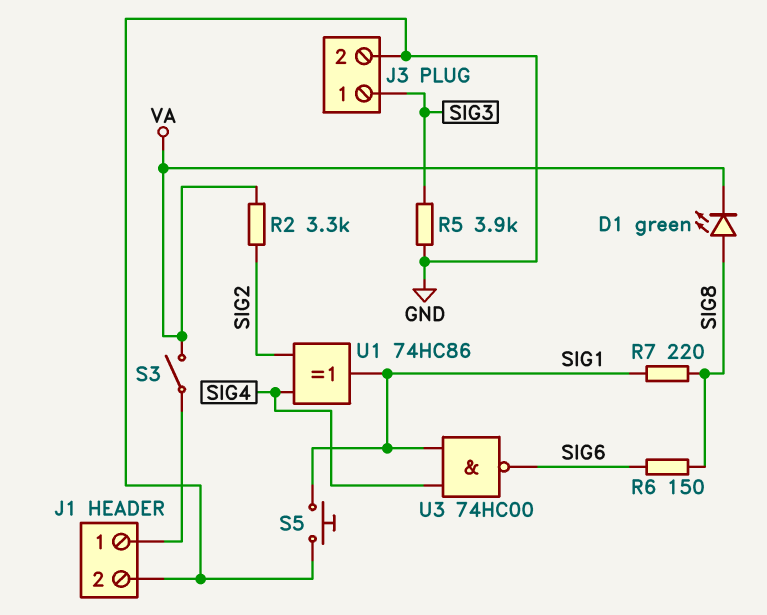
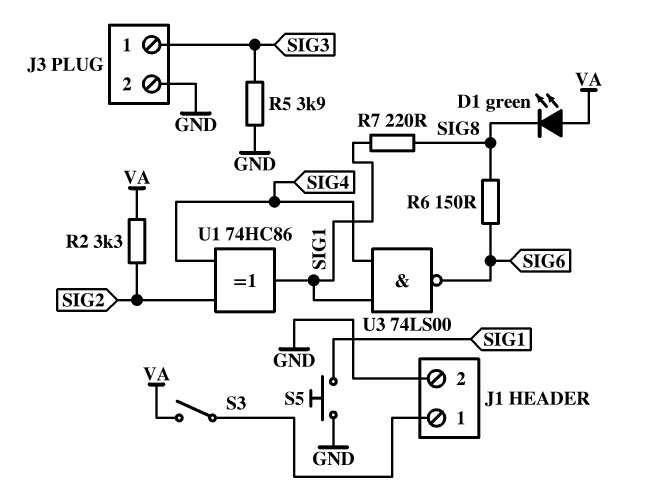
D1: LED green (A SIG8, K VA) -> LED green (A VA, K SIG8)
U3: NAND 74HC00 (in SIG1, in SIG4, out SIG6) -> NAND 74LS00 (in SIG1, in SIG4, out SIG6)

